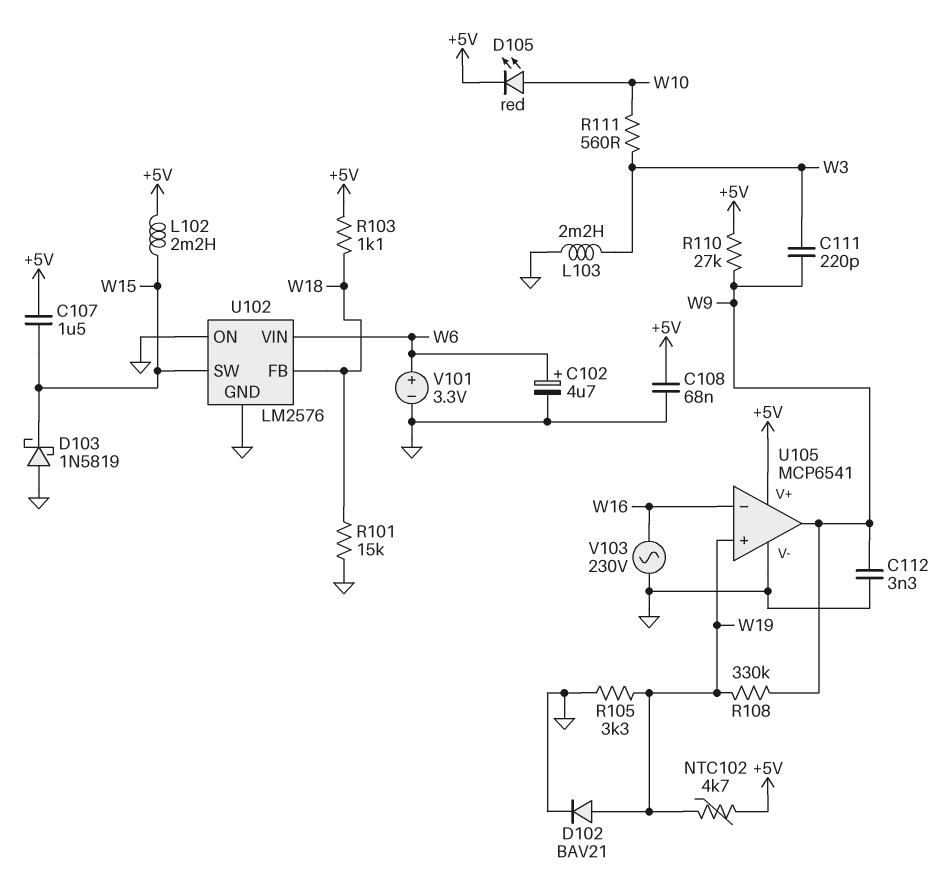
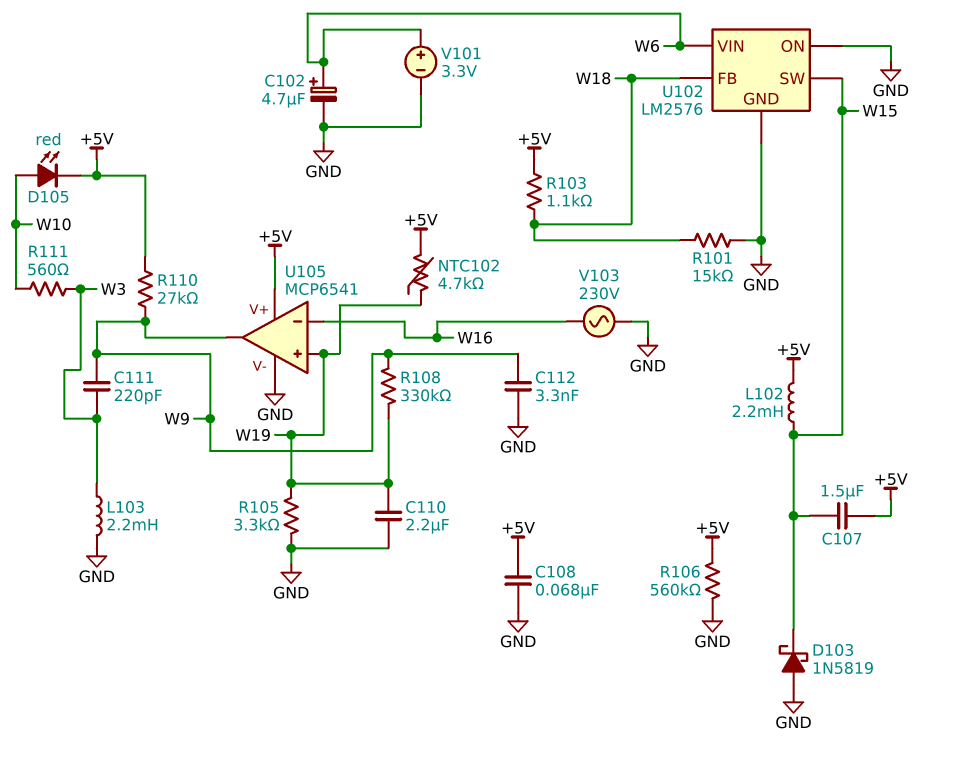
C110: none -> 2.2uF (GND, W19)
D102: diode BAV21 (A W19, K GND) -> none
R106: none -> 560k (+5V, GND)

